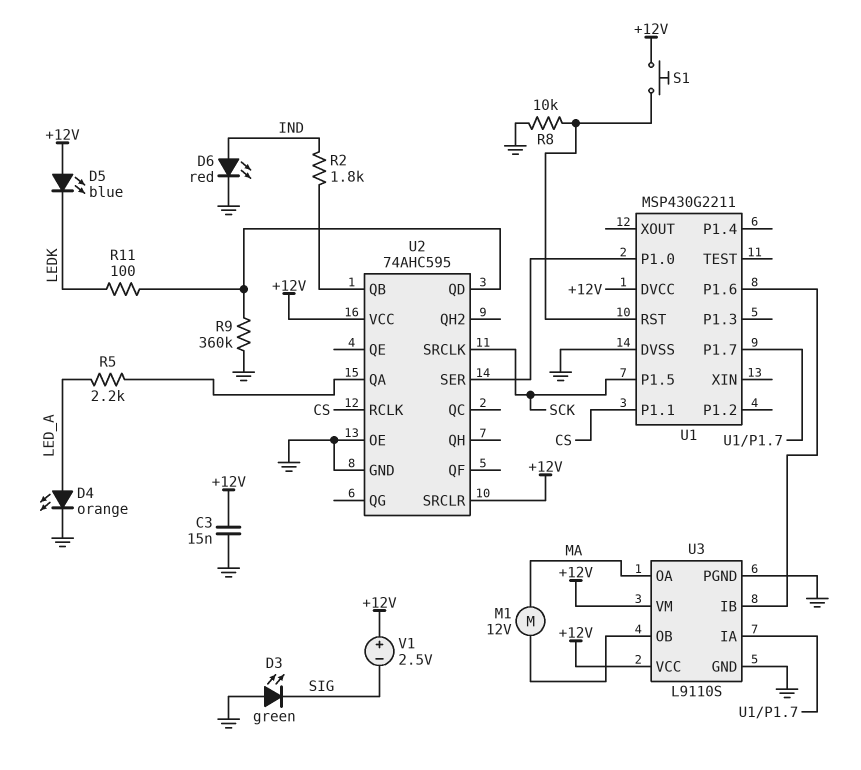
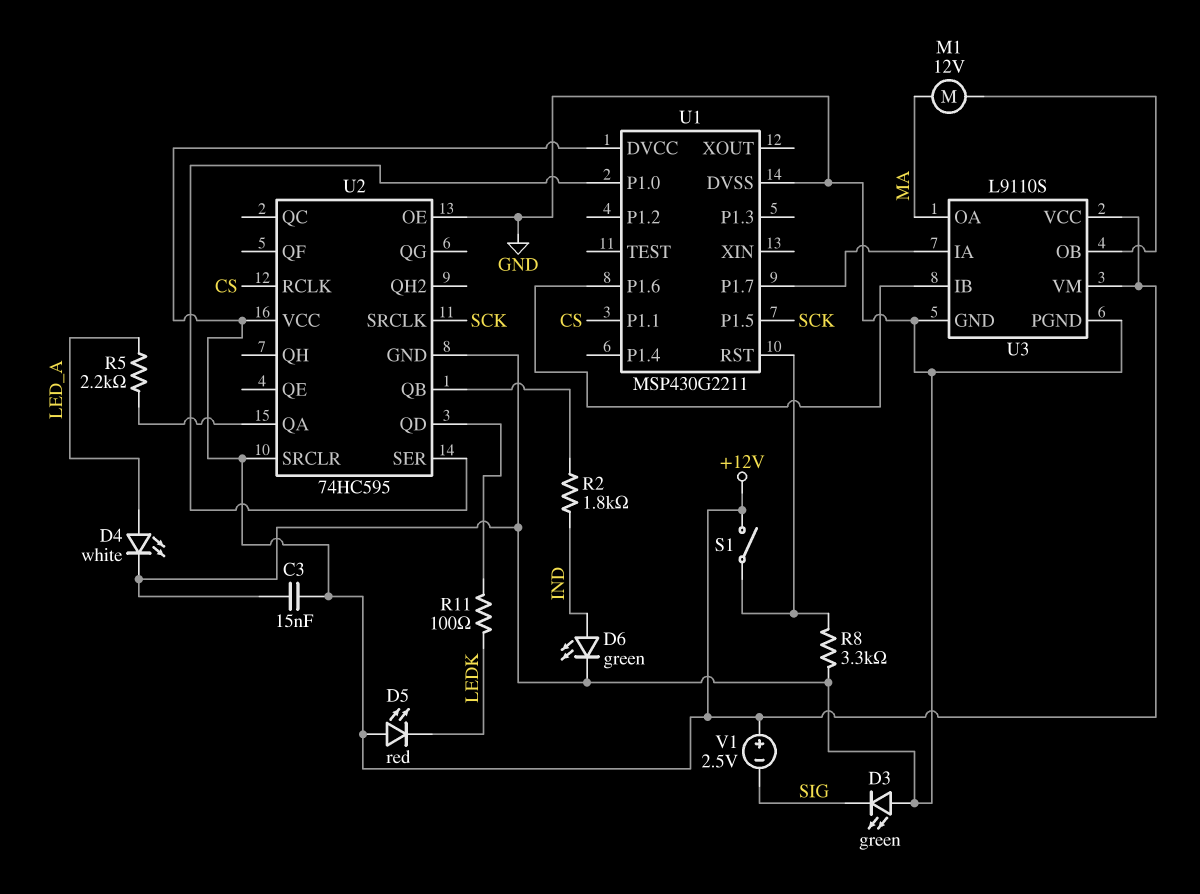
D4: LED orange (A LED_A, K GND) -> LED white (A LED_A, K GND)
D5: LED blue (A +12V, K LEDK) -> LED red (A +12V, K LEDK)
D6: LED red (A IND, K GND) -> LED green (A IND, K GND)
R8: 10k (GND, U1/RST) -> 3.3k (GND, U1/RST)
R9: 360k (GND, U2/QD) -> none
S1: button (+12V, U1/RST) -> switch (+12V, U1/RST)
U2: 74AHC595 -> 74HC595

